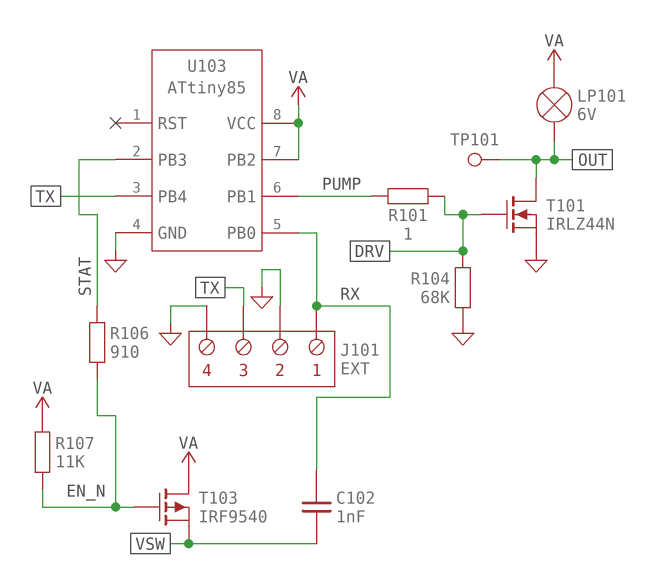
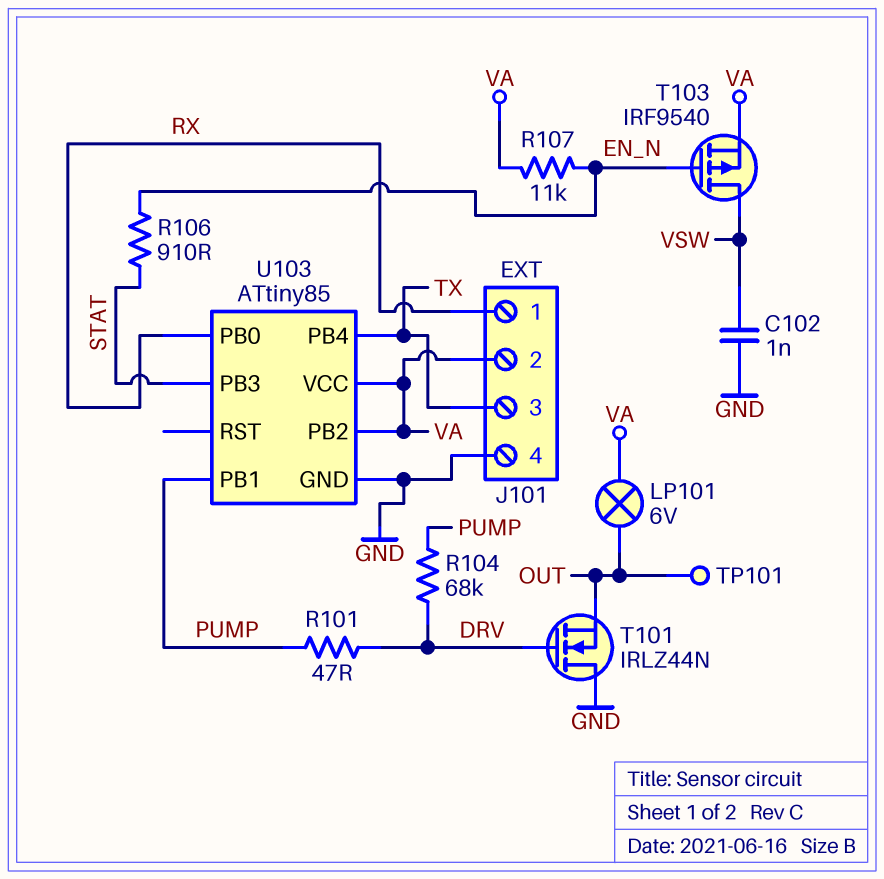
C102: 1nF (RX, VSW) -> 1nF (GND, VSW)
J101 pin 2: GND -> VA
R101: 1 (DRV, PUMP) -> 47 (DRV, PUMP)
R104: 68k (DRV, GND) -> 68k (DRV, PUMP)
T101: NMOS IRLZ44N (G DRV, D OUT, S GND) -> NMOS IRLZ44N (G DRV, D GND, S OUT)
T103: PMOS IRF9540 (G EN_N, D VA, S VSW) -> PMOS IRF9540 (G EN_N, D VSW, S VA)

